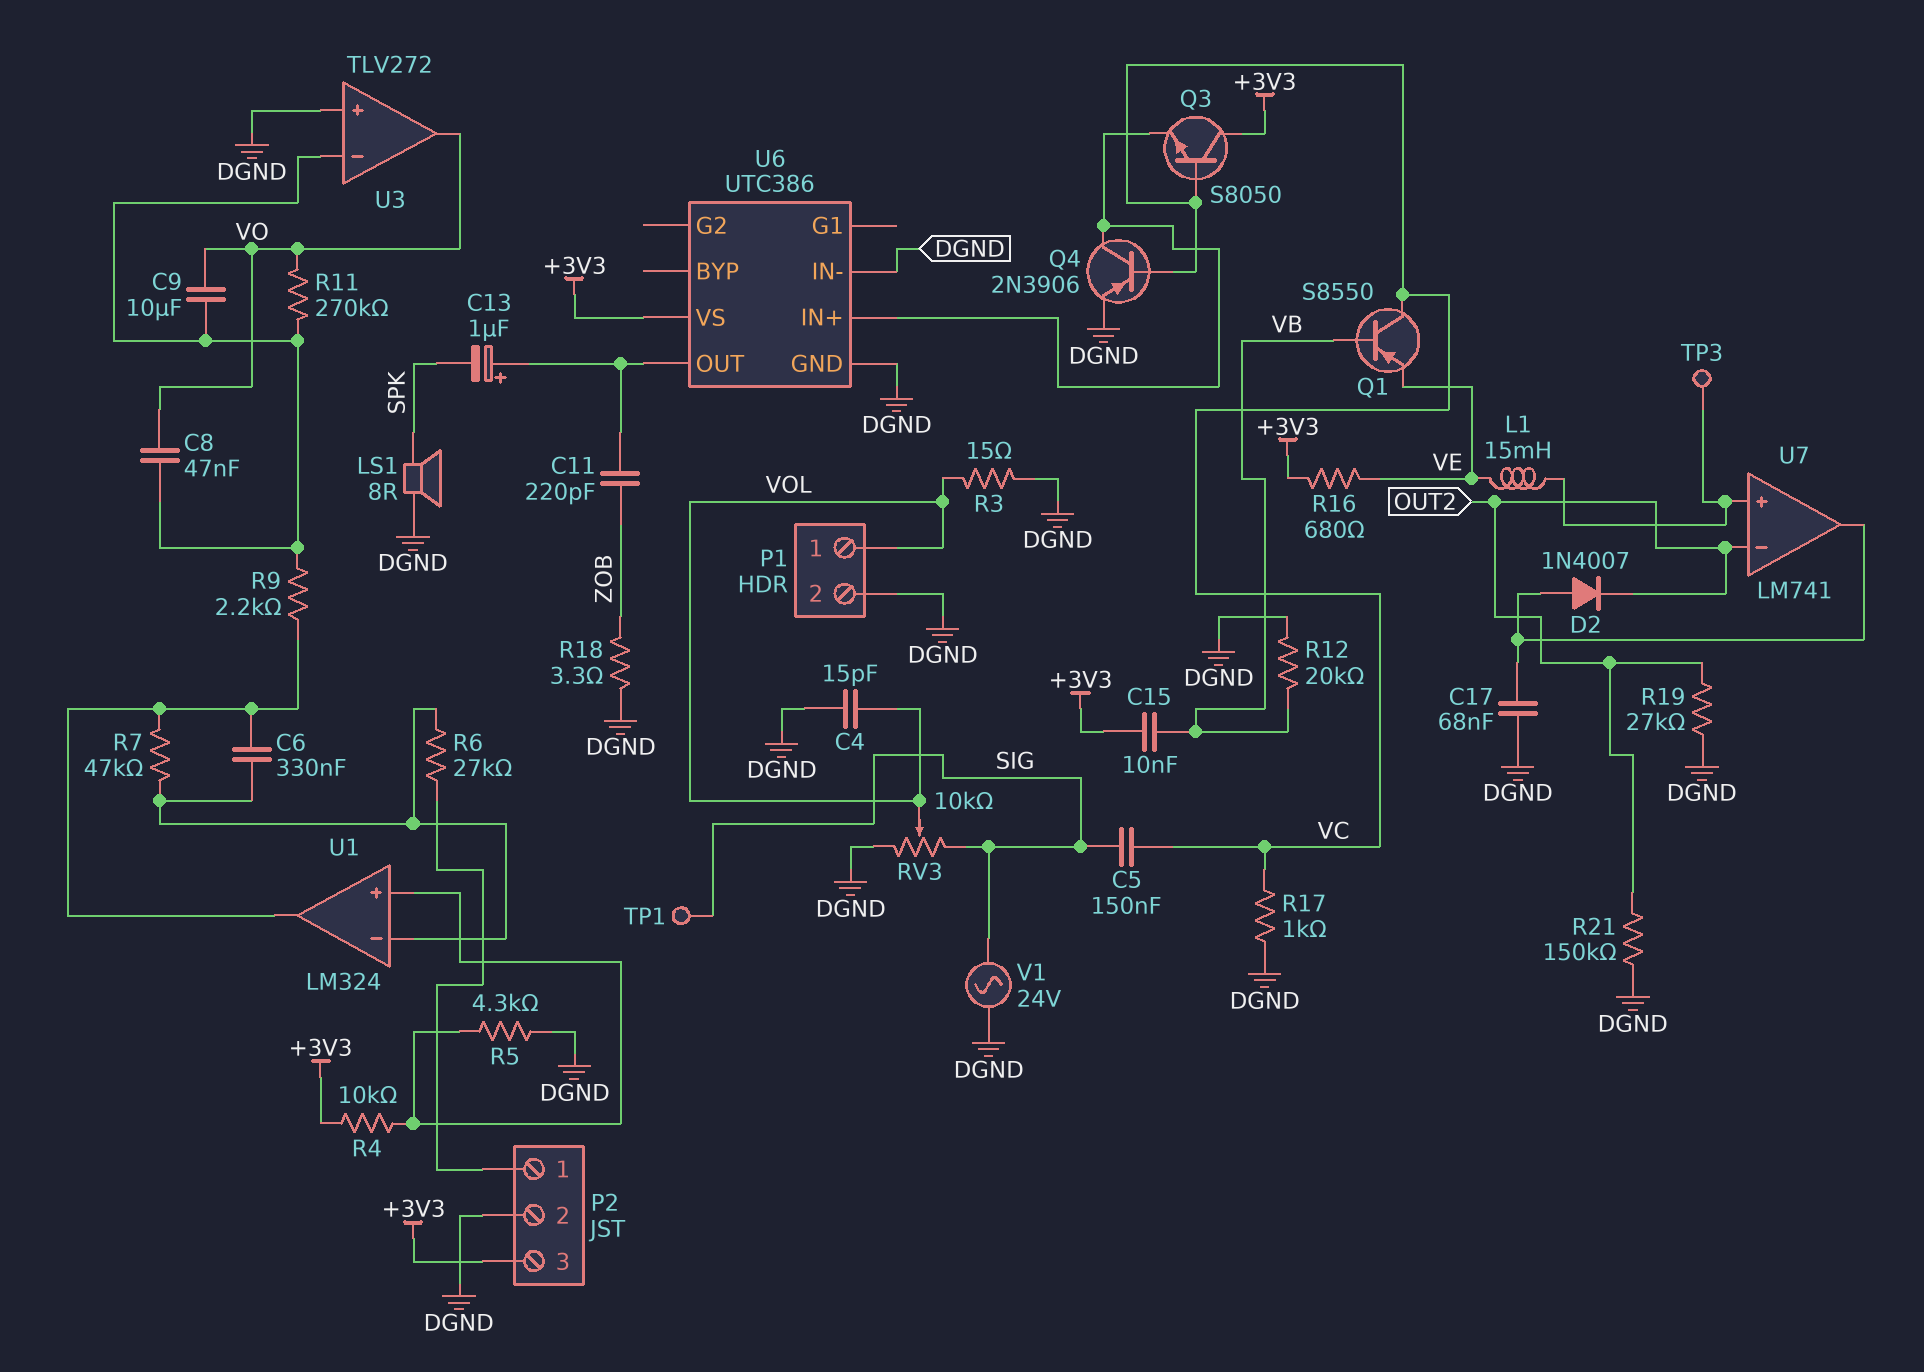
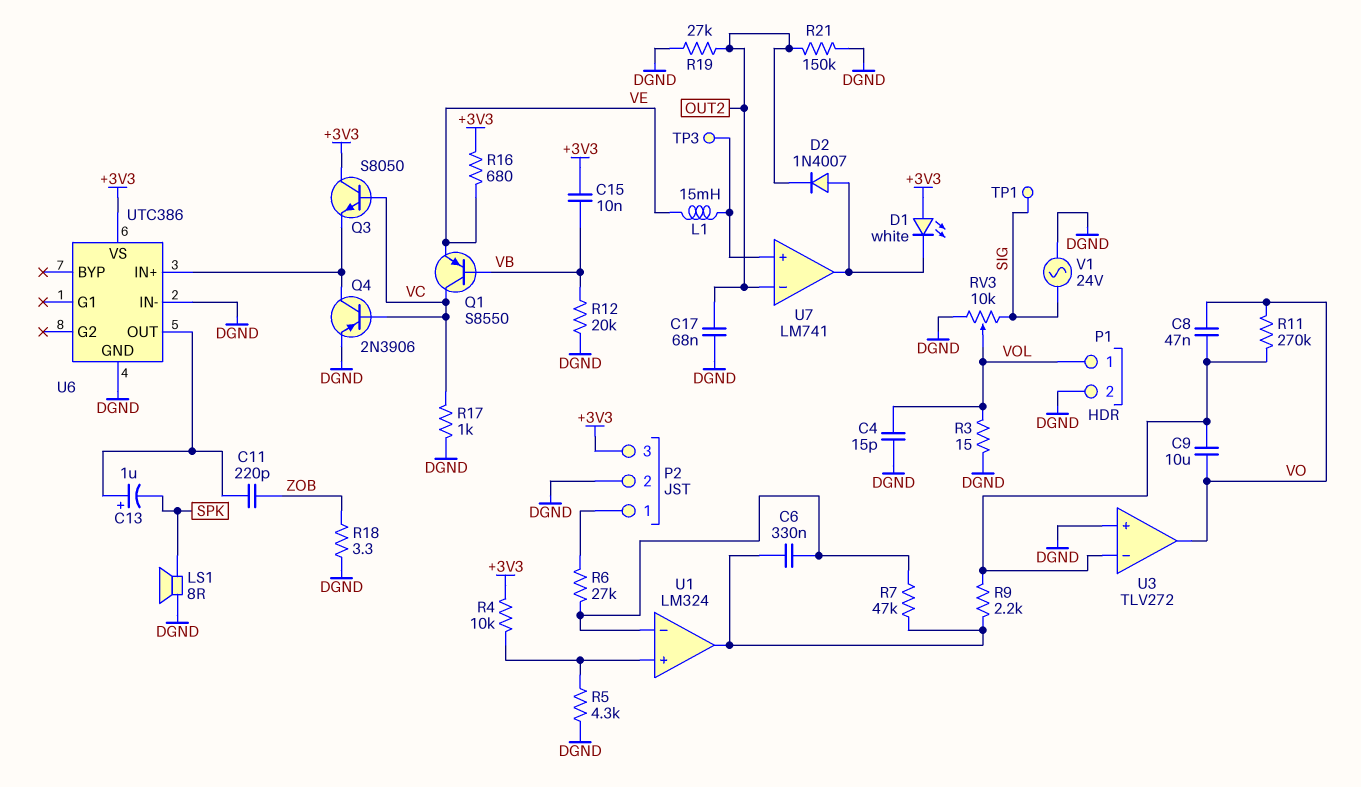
C5: 150nF (SIG, VC) -> none
C17: 68nF (DGND, U7/out) -> 68nF (DGND, OUT2)
D1: none -> LED white (A +3V3, K U7/out)

